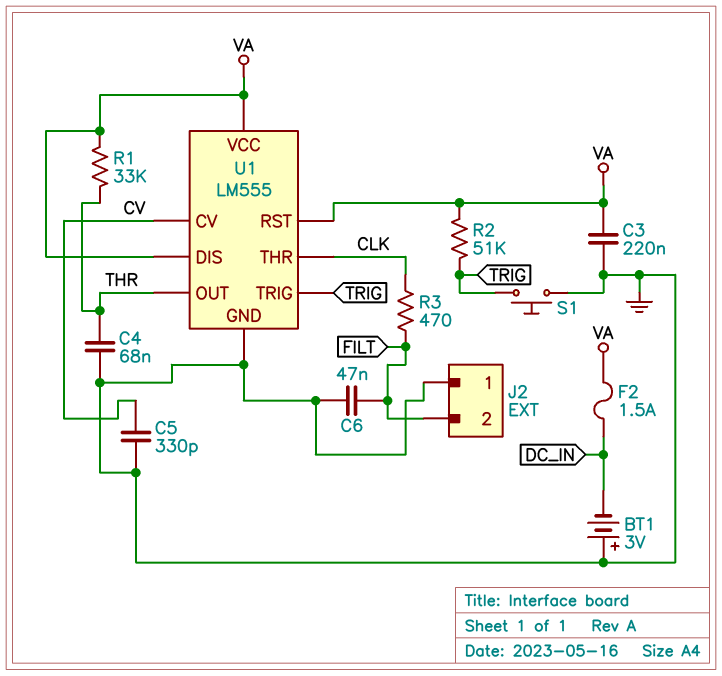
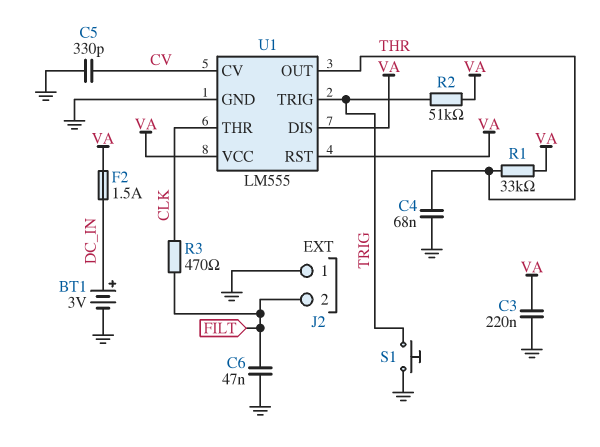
BT1: 3V (plus GND, minus DC_IN) -> 3V (plus DC_IN, minus GND)

